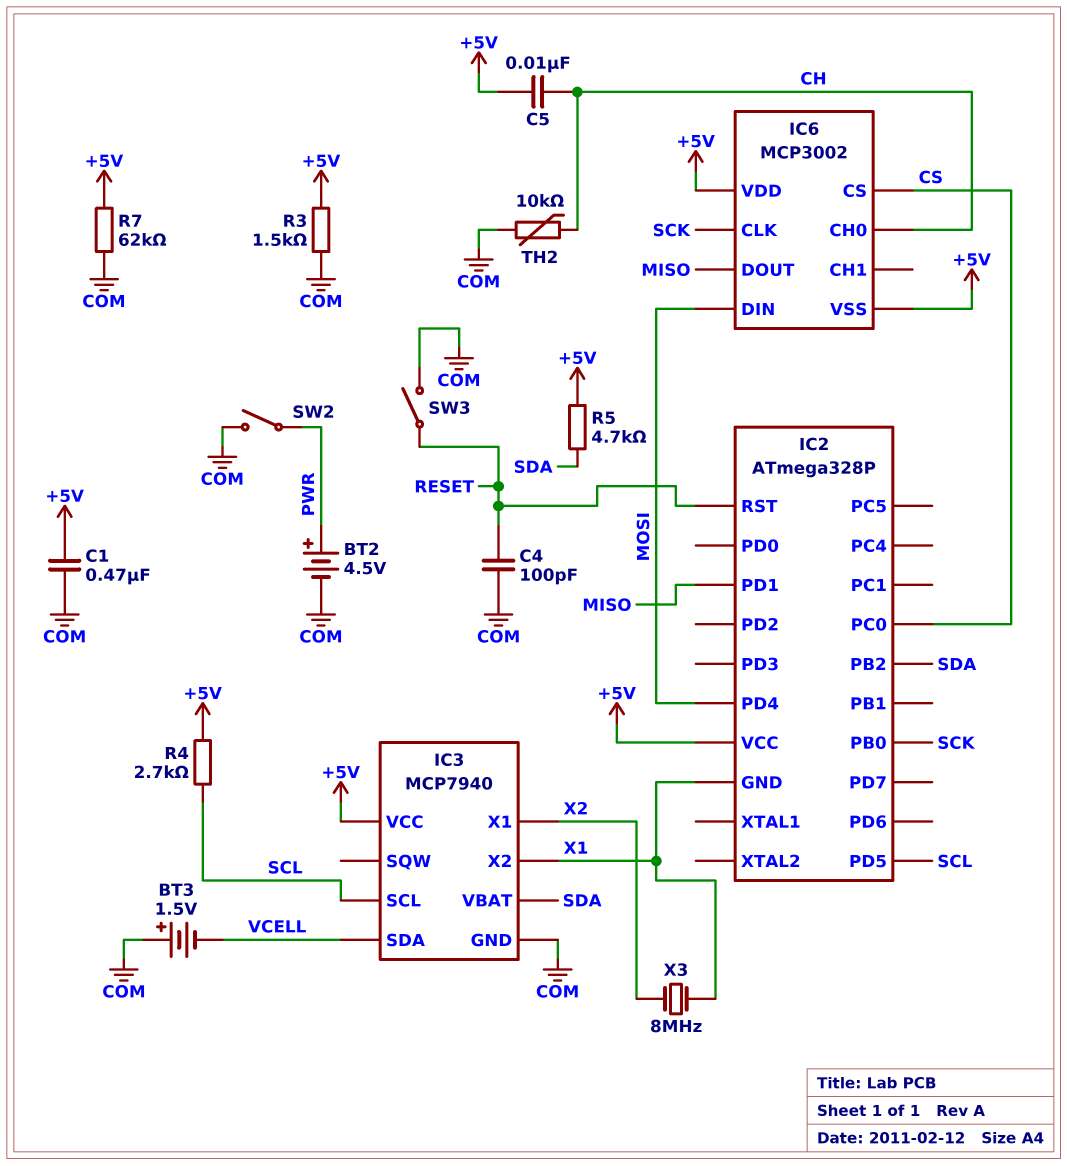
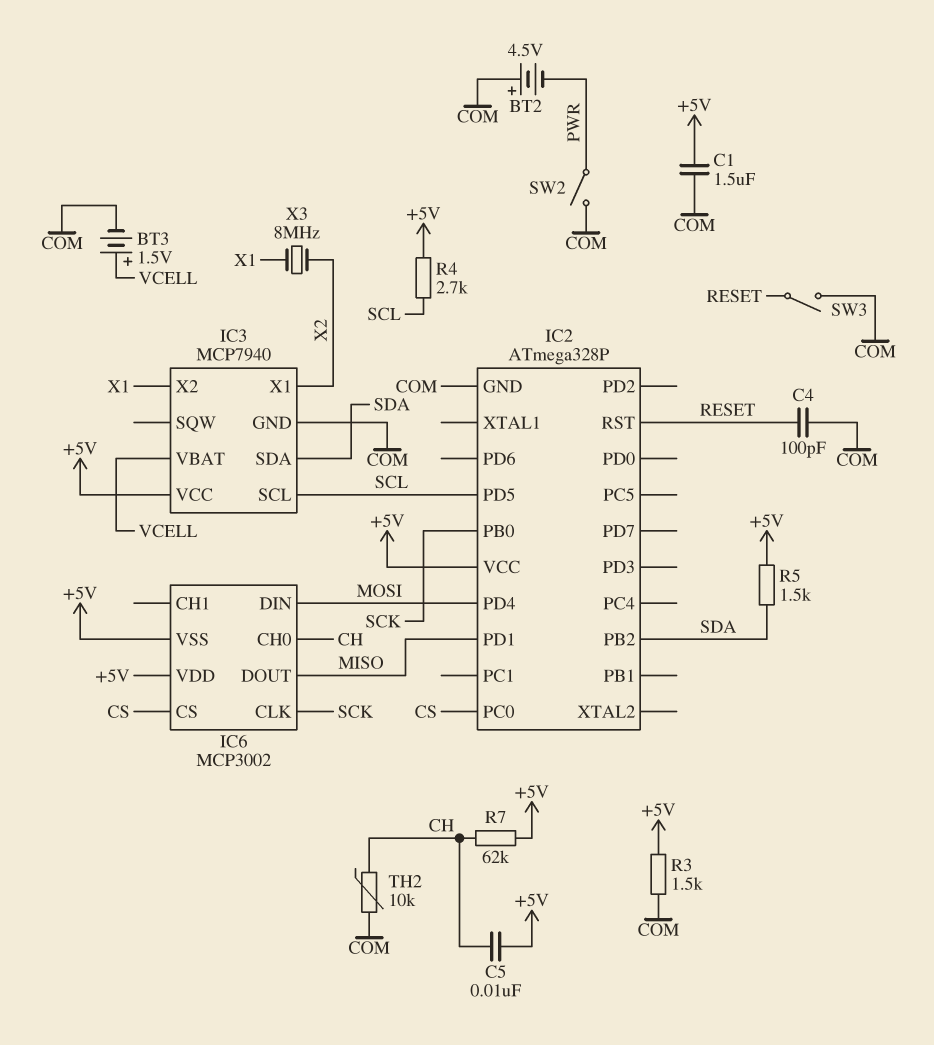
BT2: 4.5V (plus PWR, minus COM) -> 4.5V (plus COM, minus PWR)
BT3: 1.5V (plus COM, minus VCELL) -> 1.5V (plus VCELL, minus COM)
C1: 470nF (+5V, COM) -> 1.5uF (+5V, COM)
IC2 pin GND: X1 -> COM
IC3 pin SDA: VCELL -> SDA
IC3 pin VBAT: SDA -> VCELL
R5: 4.7k (+5V, SDA) -> 1.5k (+5V, SDA)
R7: 62k (+5V, COM) -> 62k (+5V, CH)

